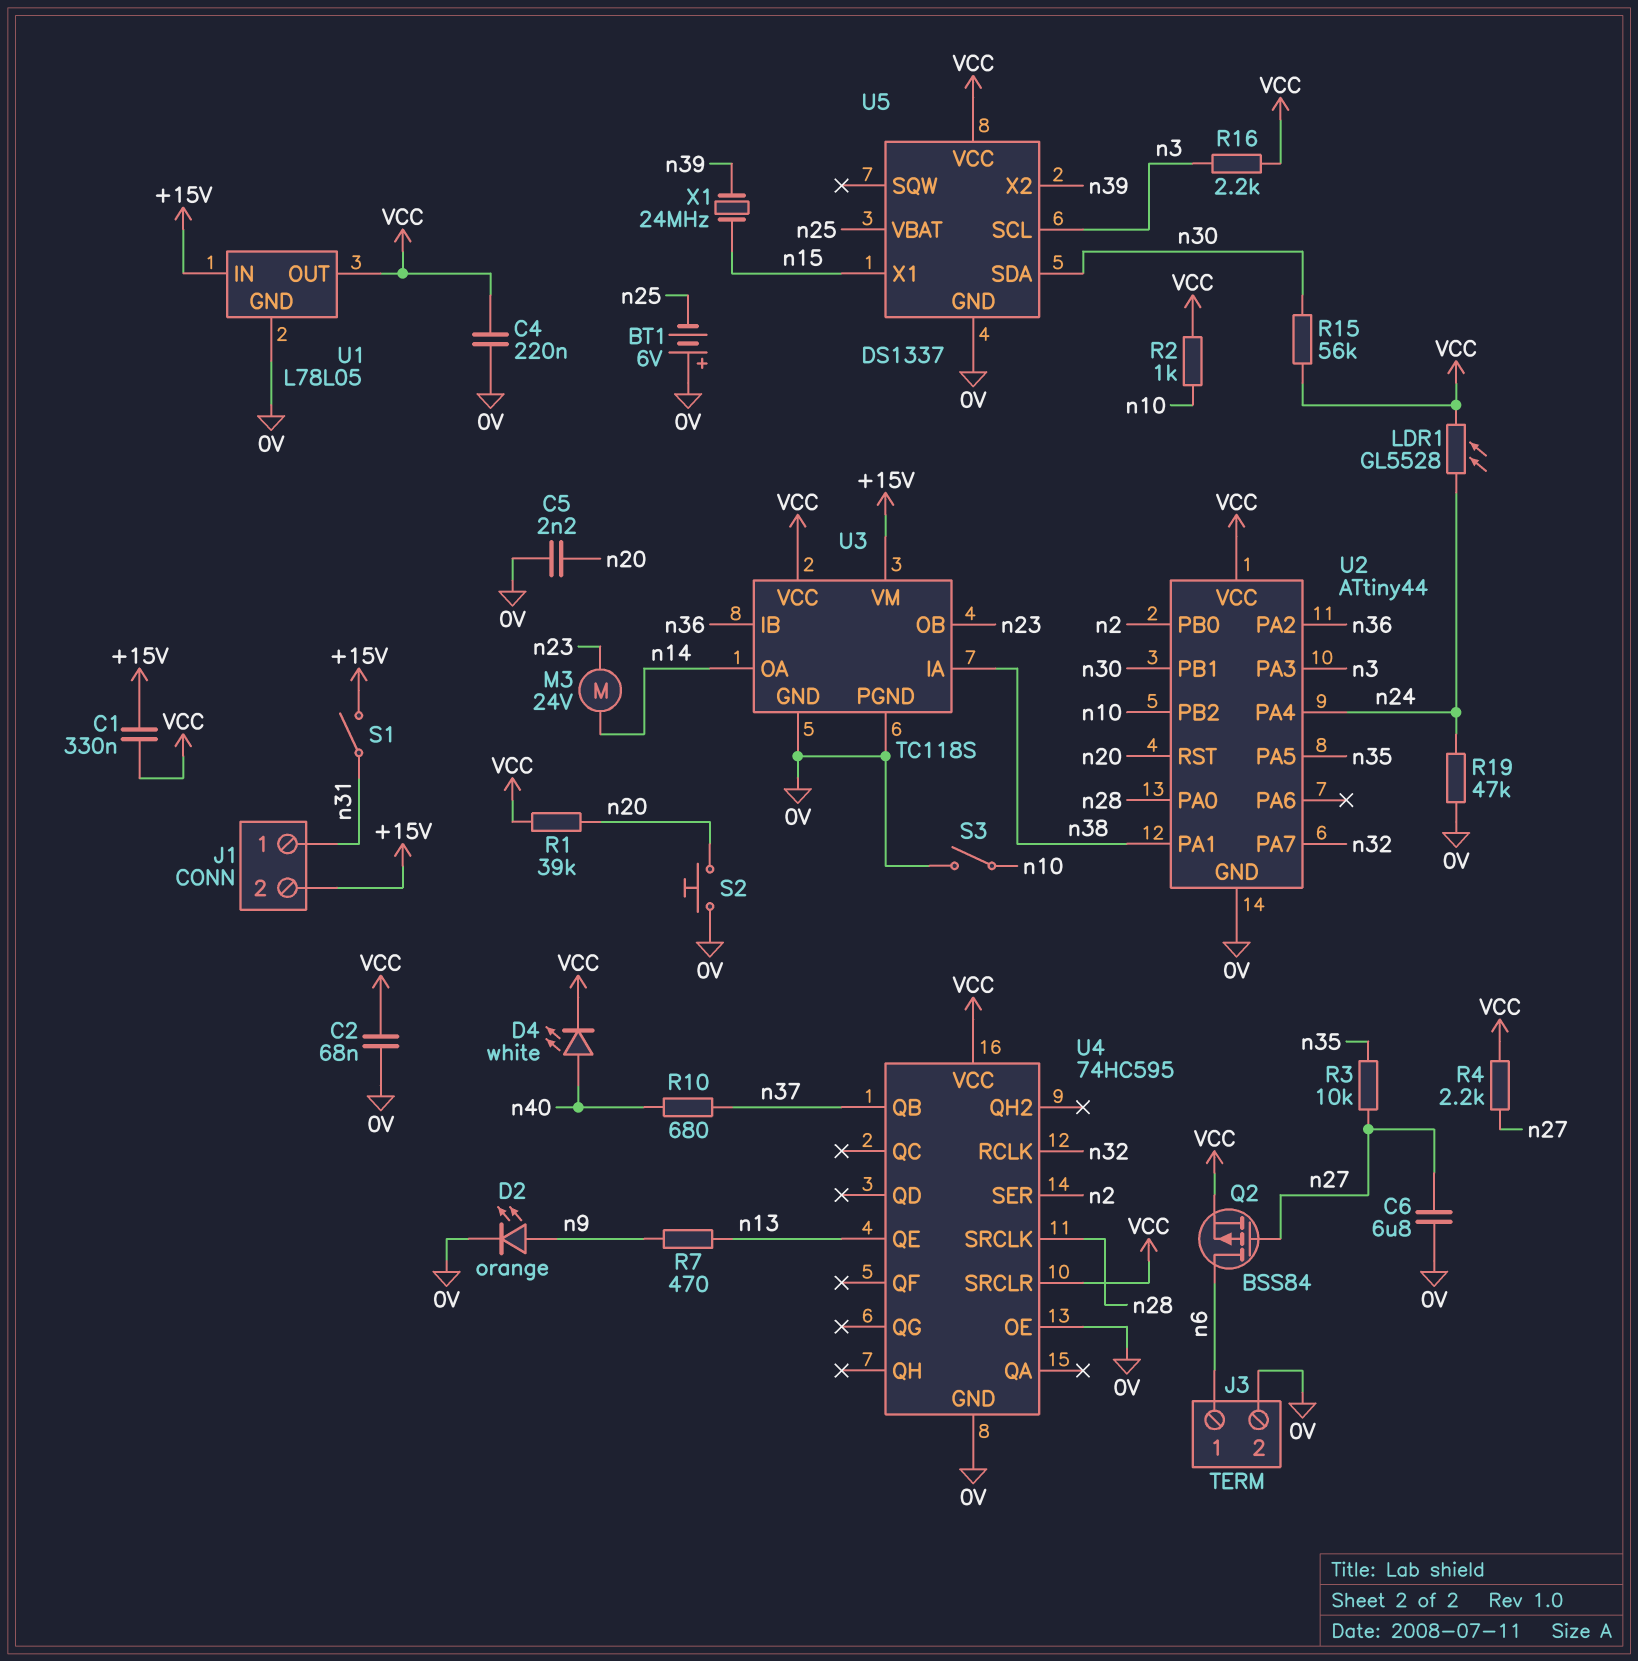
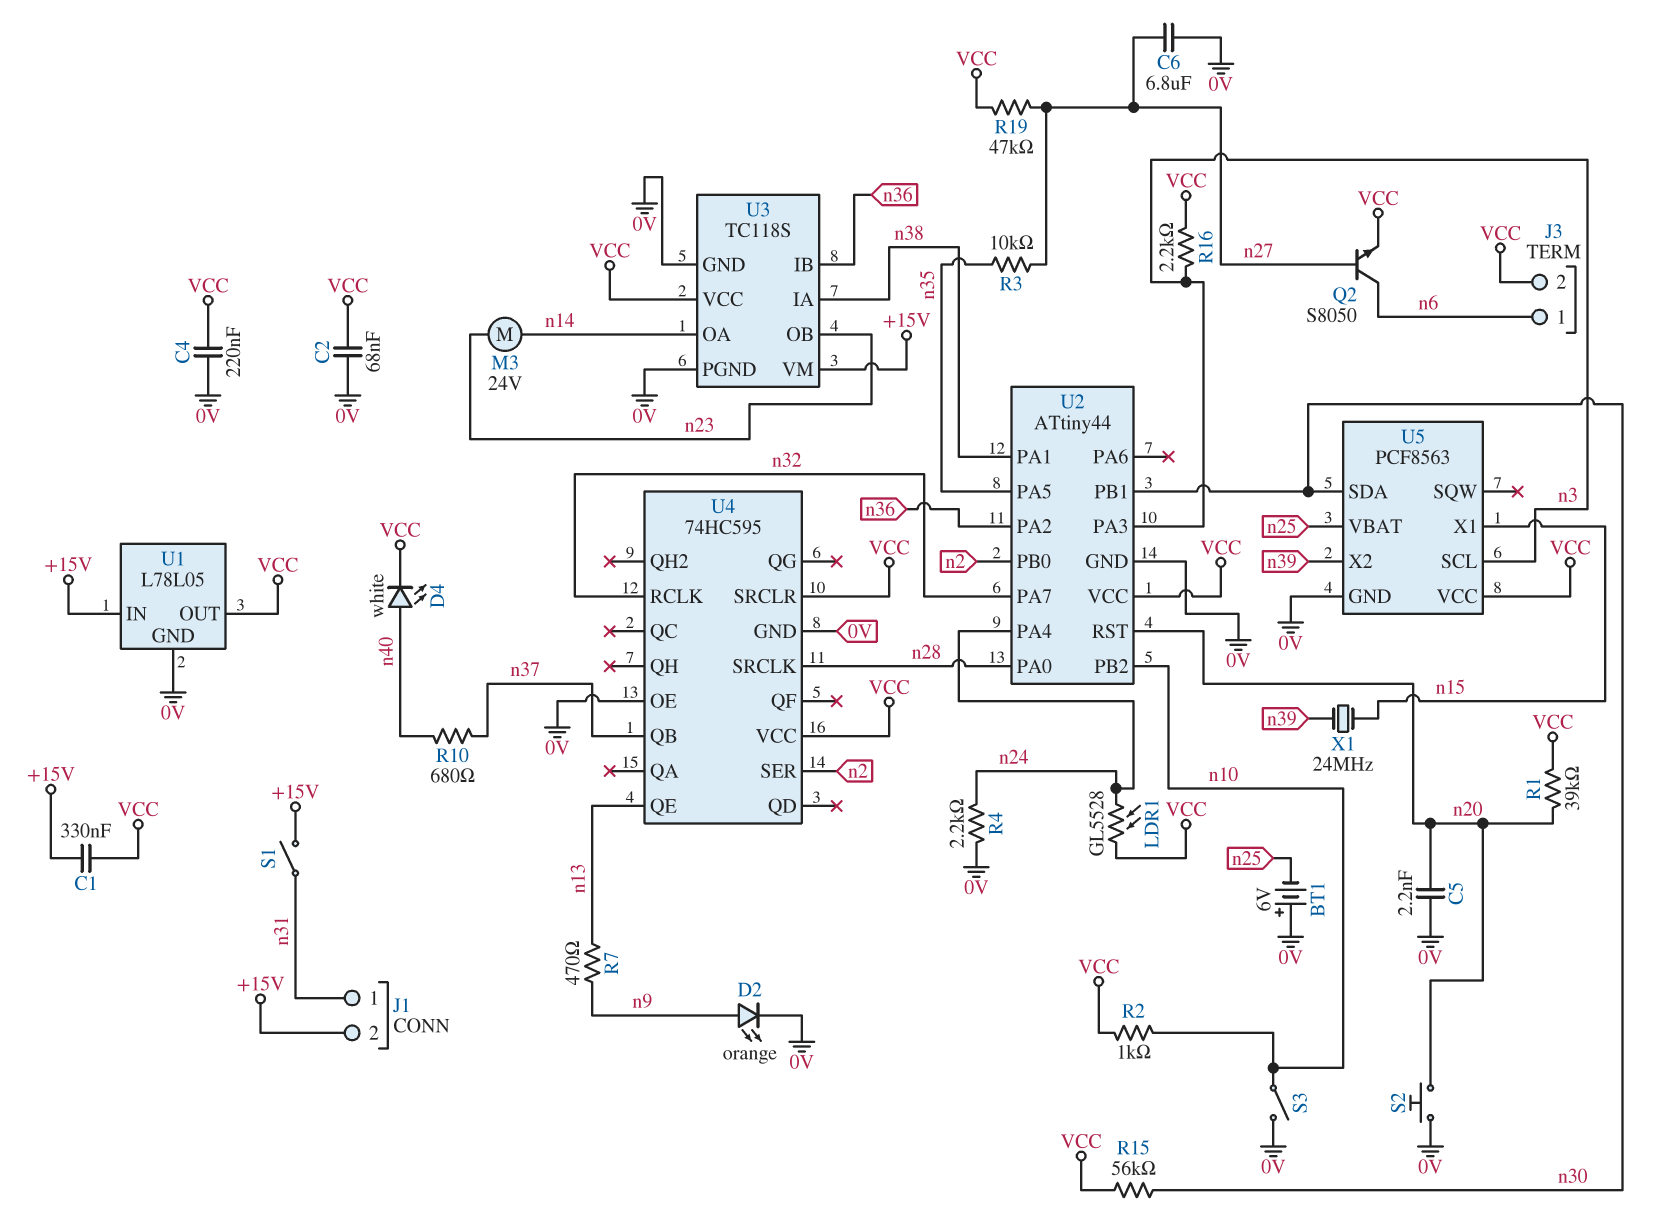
J3 pin 2: 0V -> VCC
Q2: PMOS BSS84 (G n27, D n6, S VCC) -> NPN S8050 (B n27, C n6, E VCC)
R4: 2.2k (VCC, n27) -> 2.2k (0V, n24)
R19: 47k (0V, n24) -> 47k (VCC, n27)
U5: DS1337 -> PCF8563

